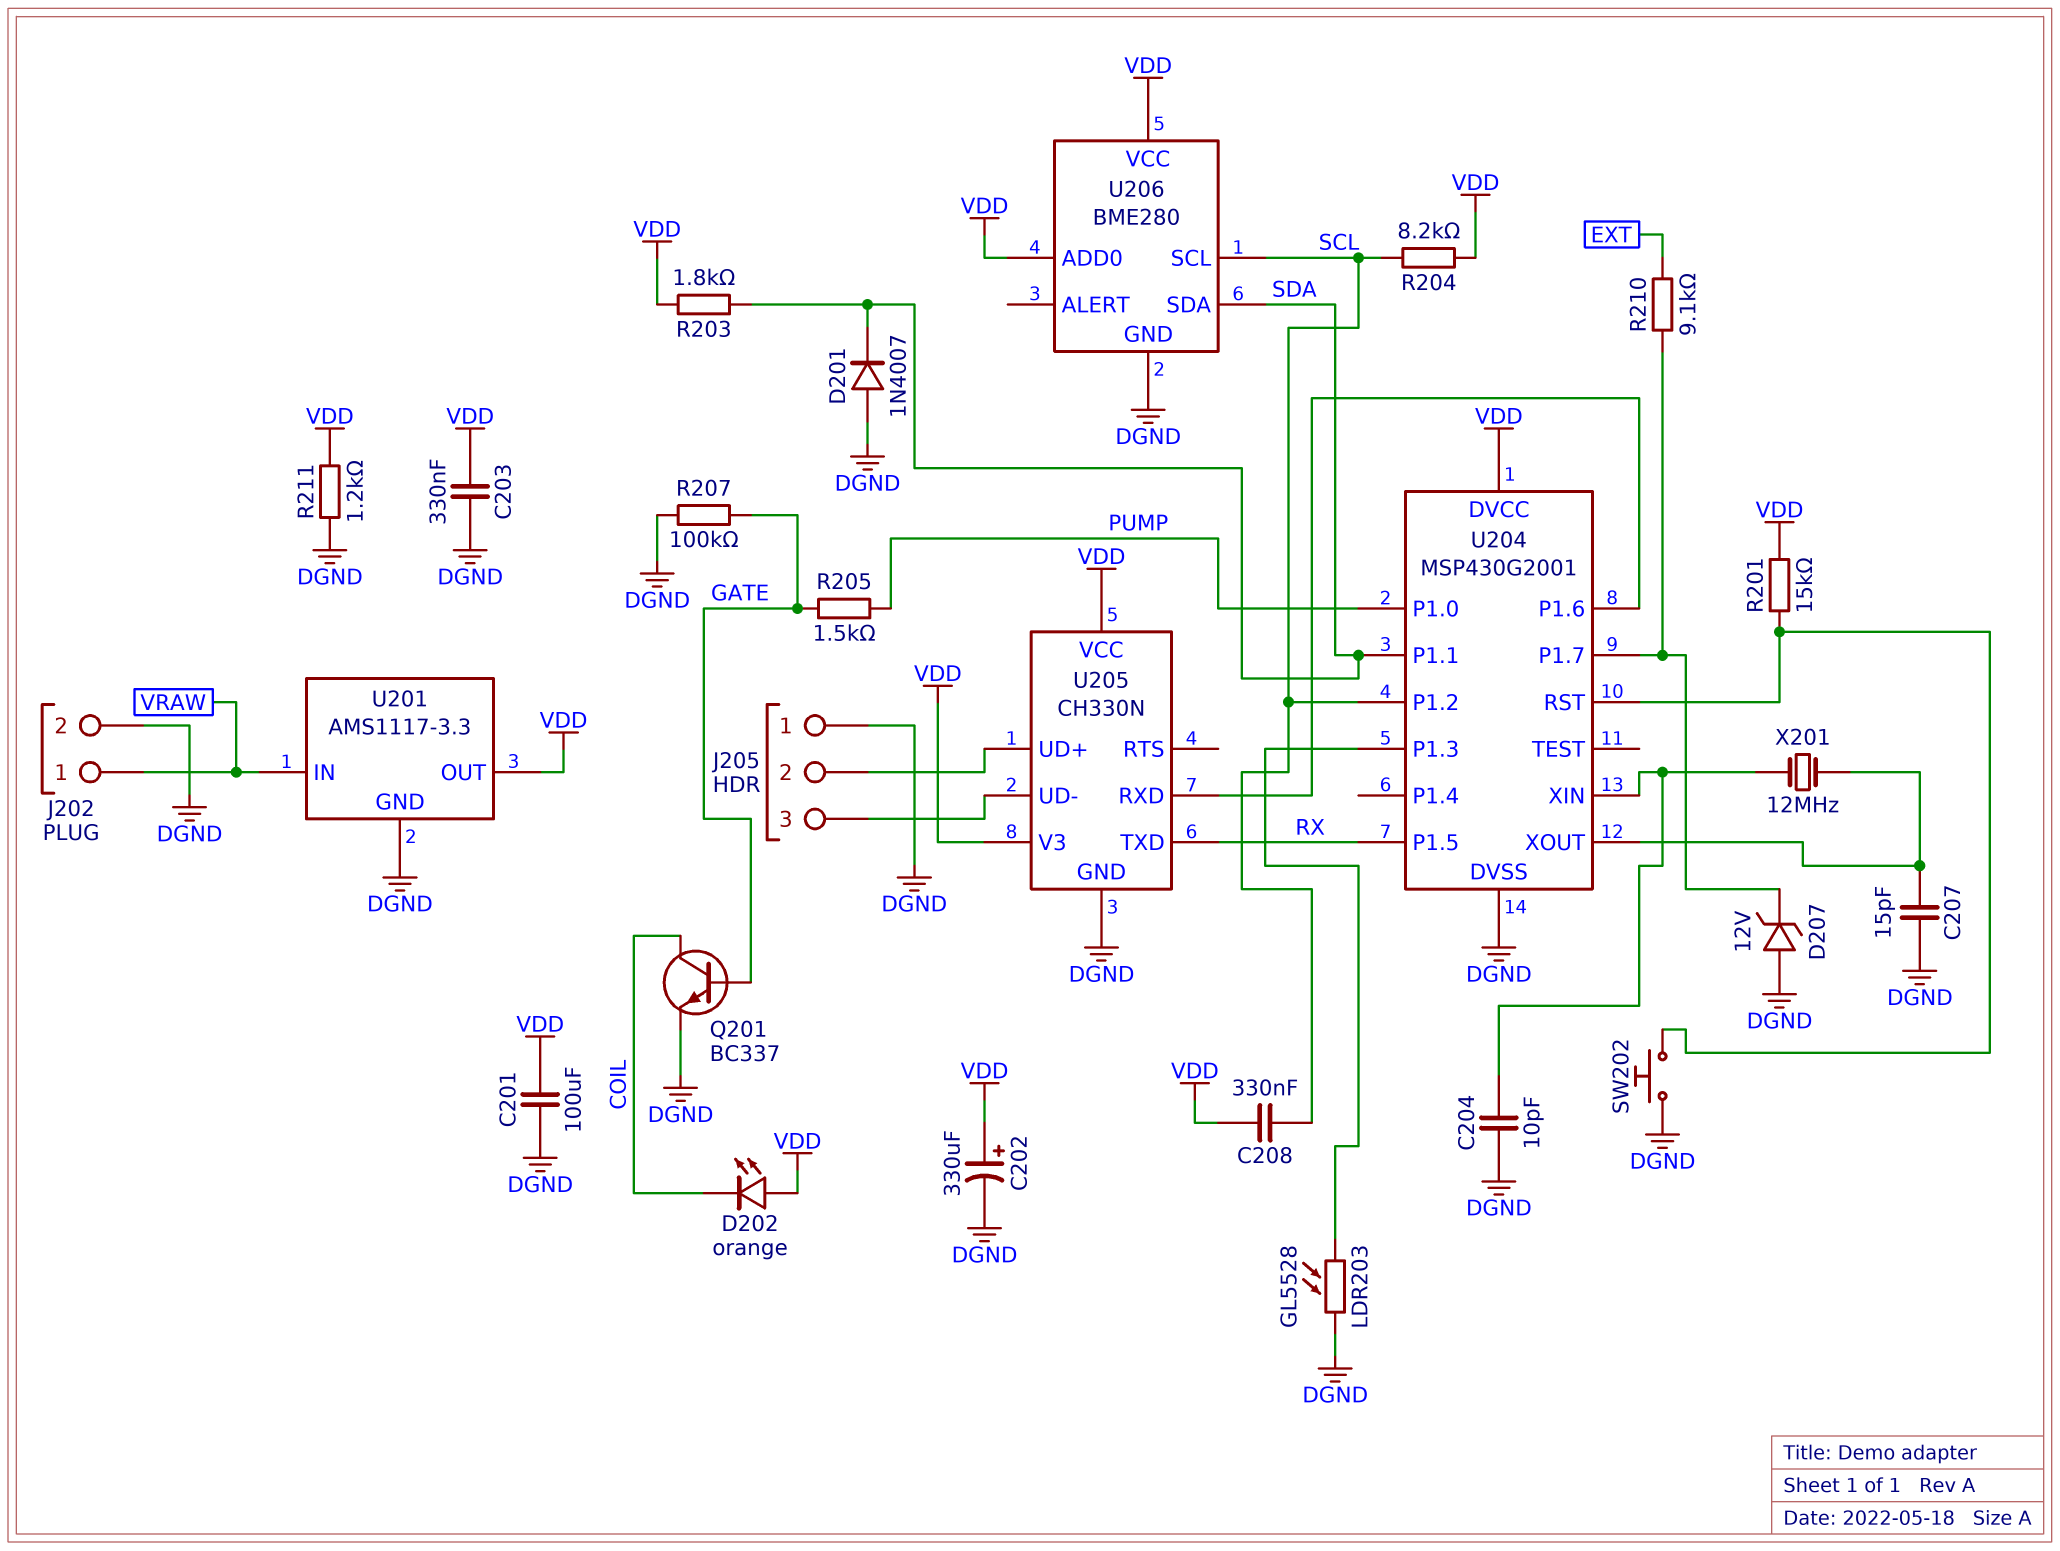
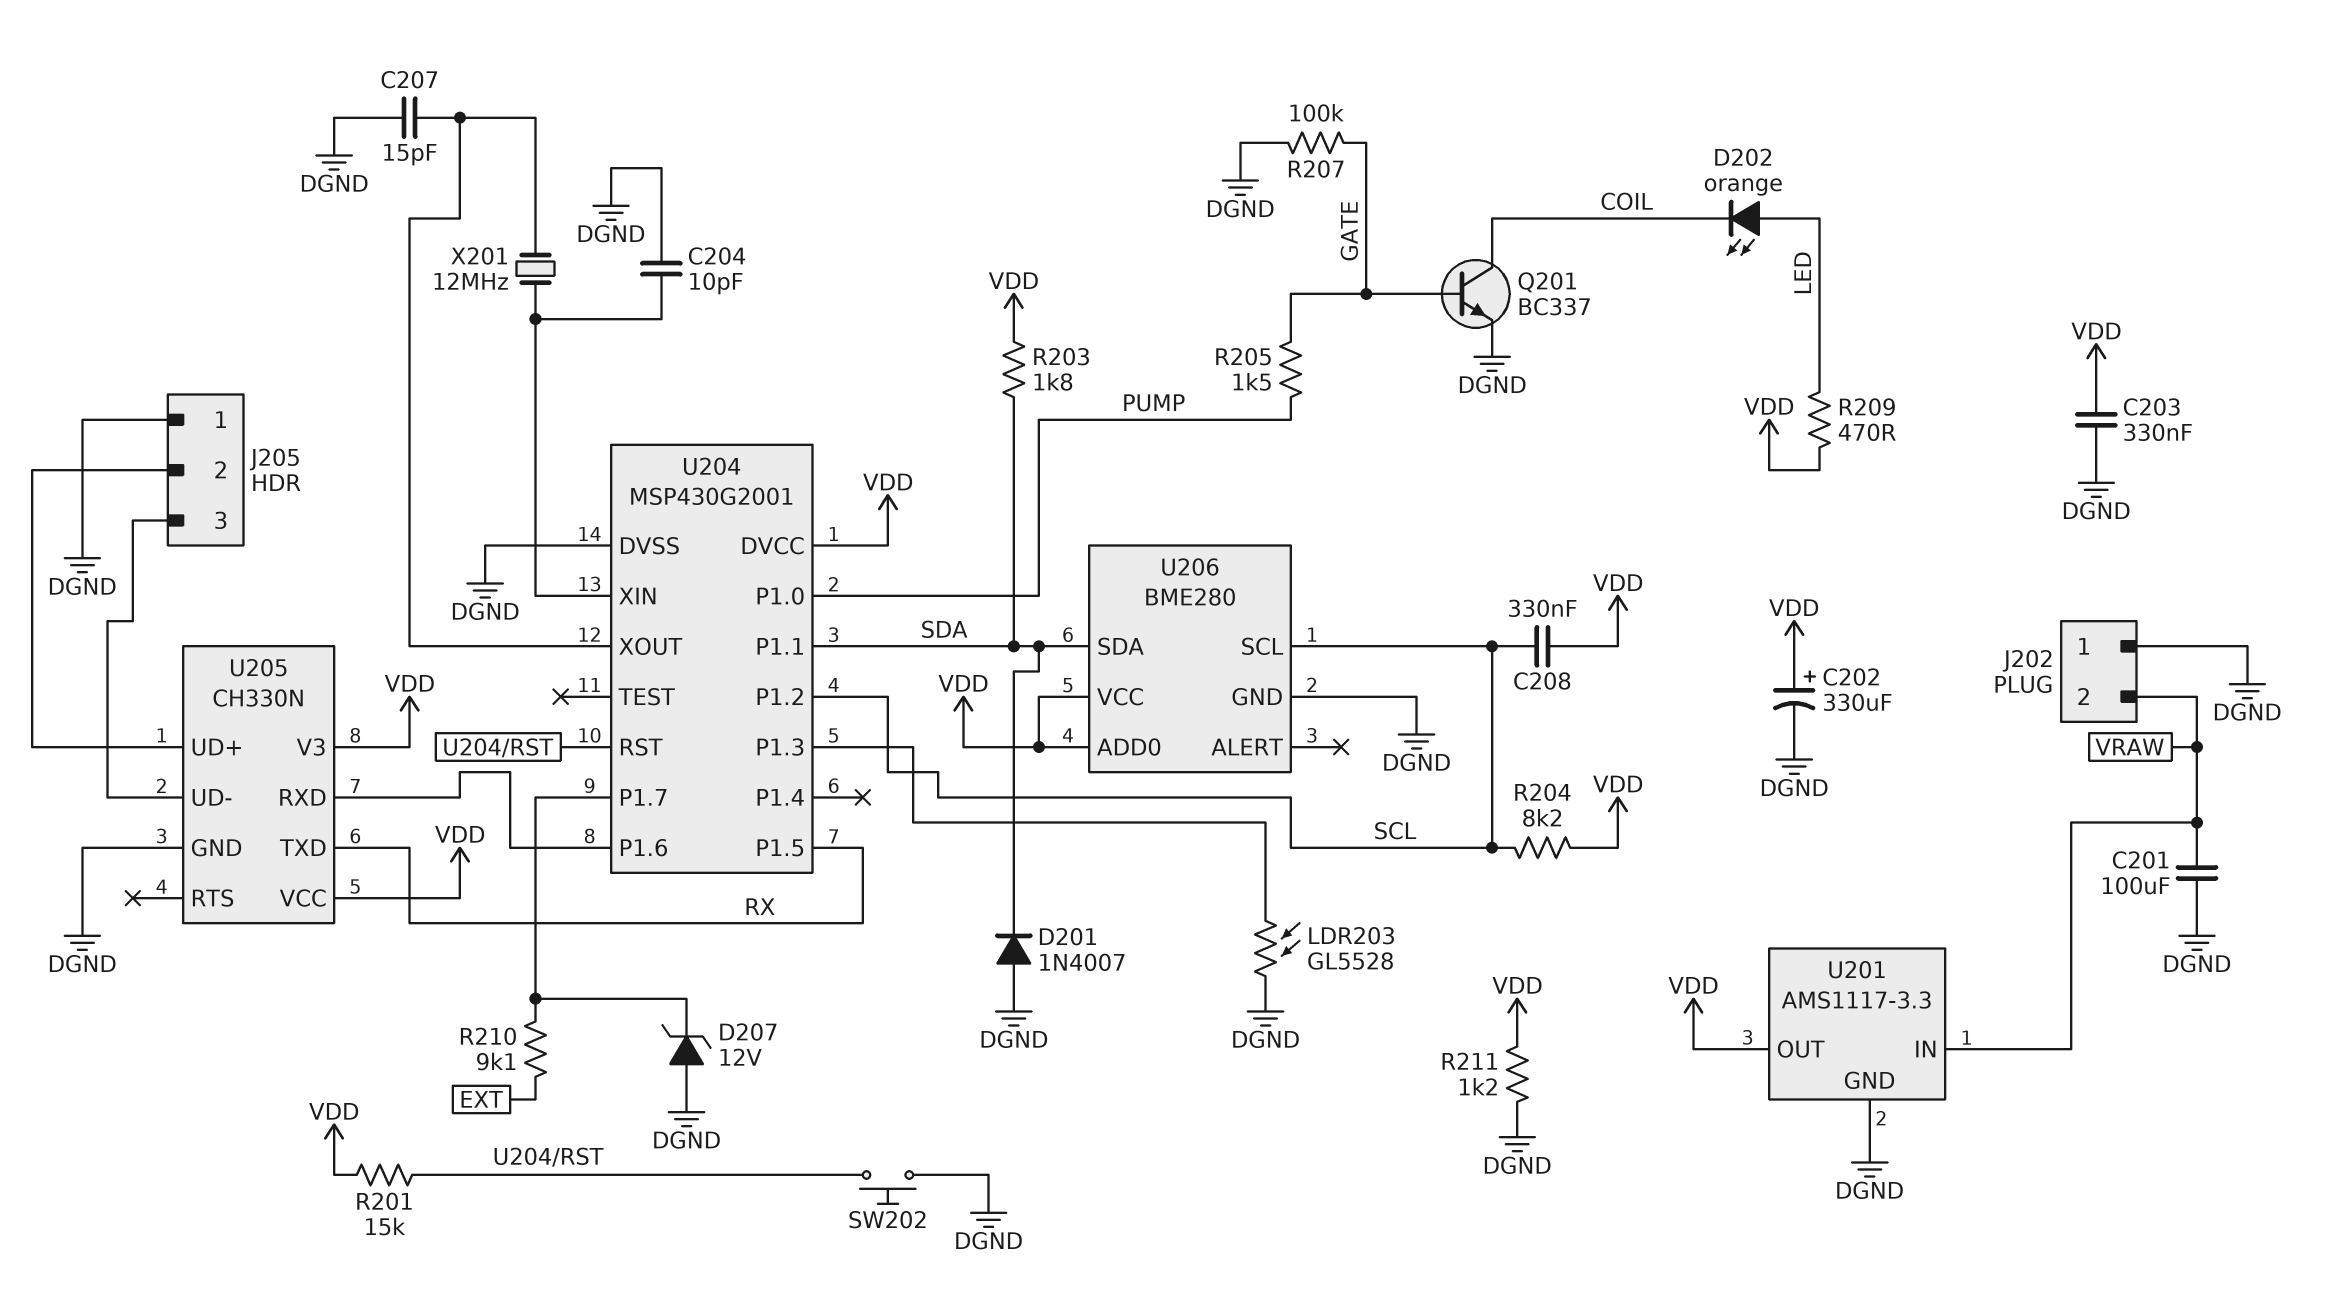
C201: 100uF (DGND, VDD) -> 100uF (DGND, VRAW)
D202: LED orange (A VDD, K COIL) -> LED orange (A LED, K COIL)
J202 pin 1: VRAW -> DGND
J202 pin 2: DGND -> VRAW
R209: none -> 470 (LED, VDD)

